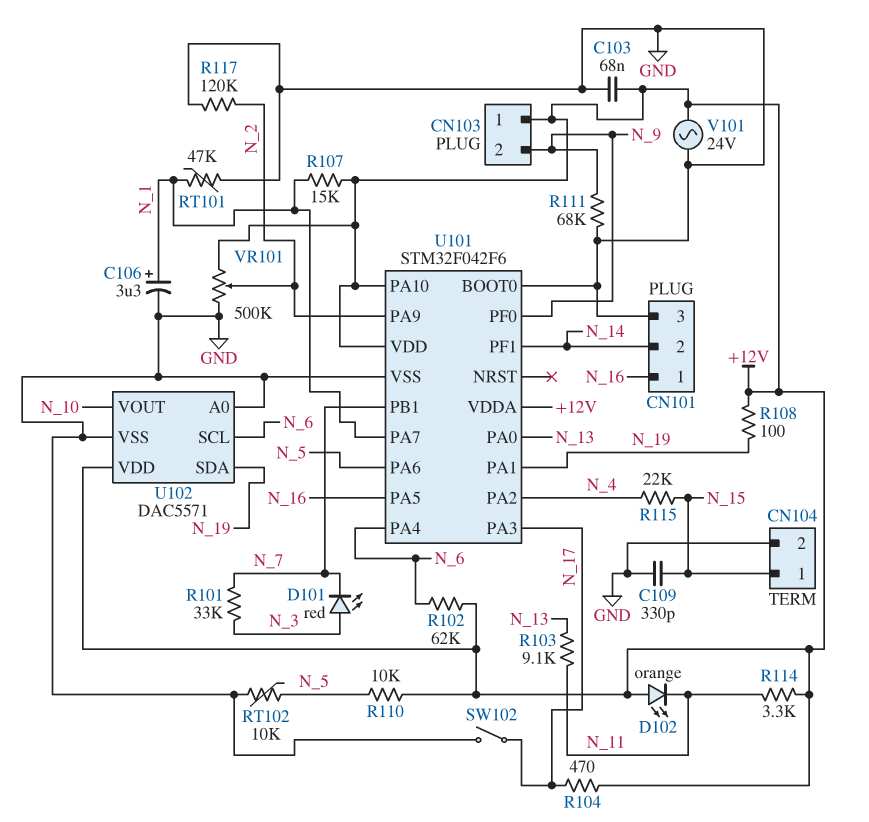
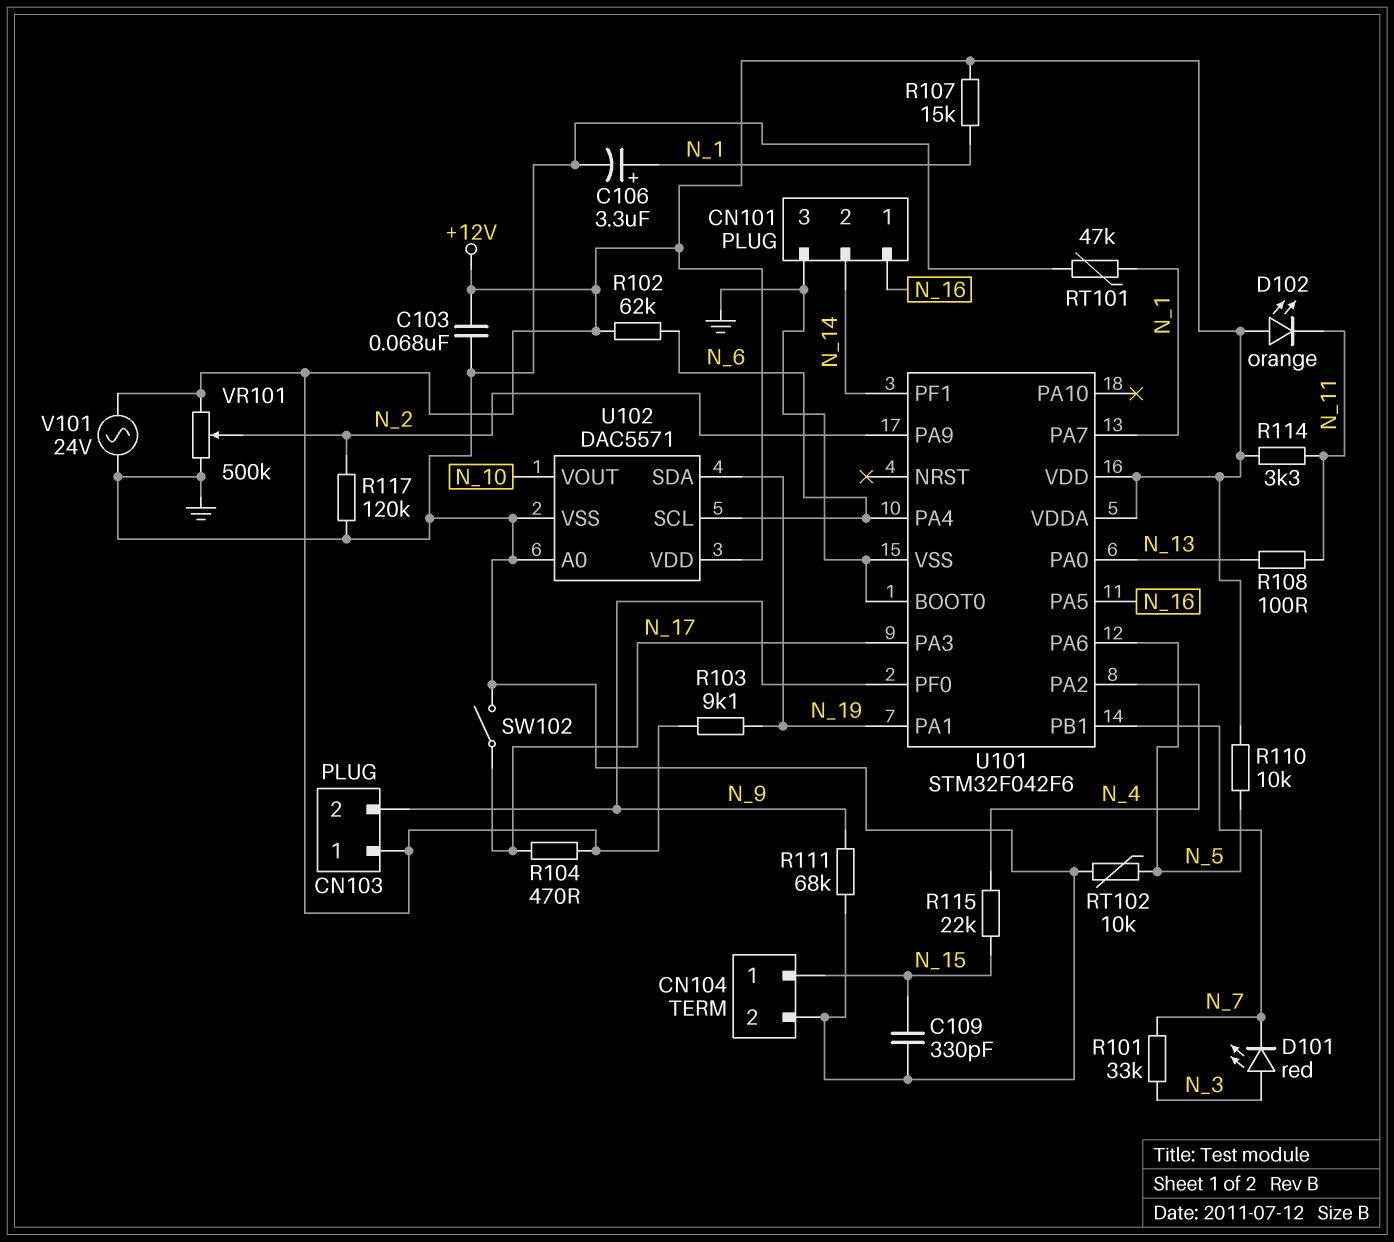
R103: 9.1k (N_11, N_13) -> 9.1k (+12V, N_19)
R108: 100 (+12V, N_19) -> 100 (N_11, N_13)
U101 pin PA10: +12V -> none

